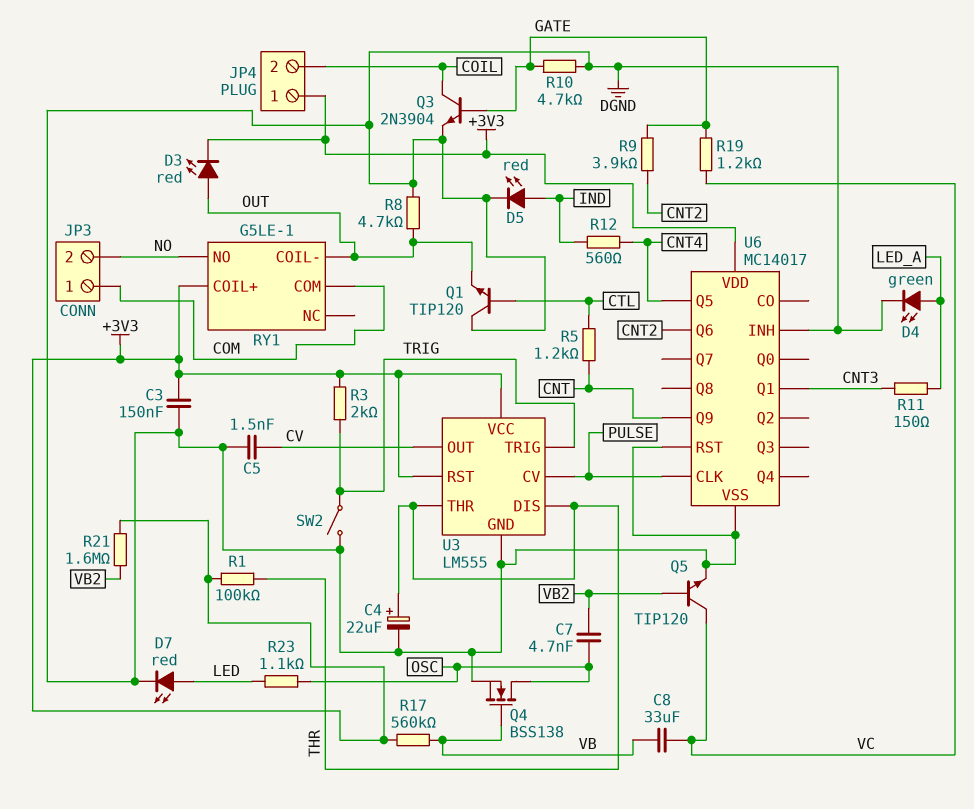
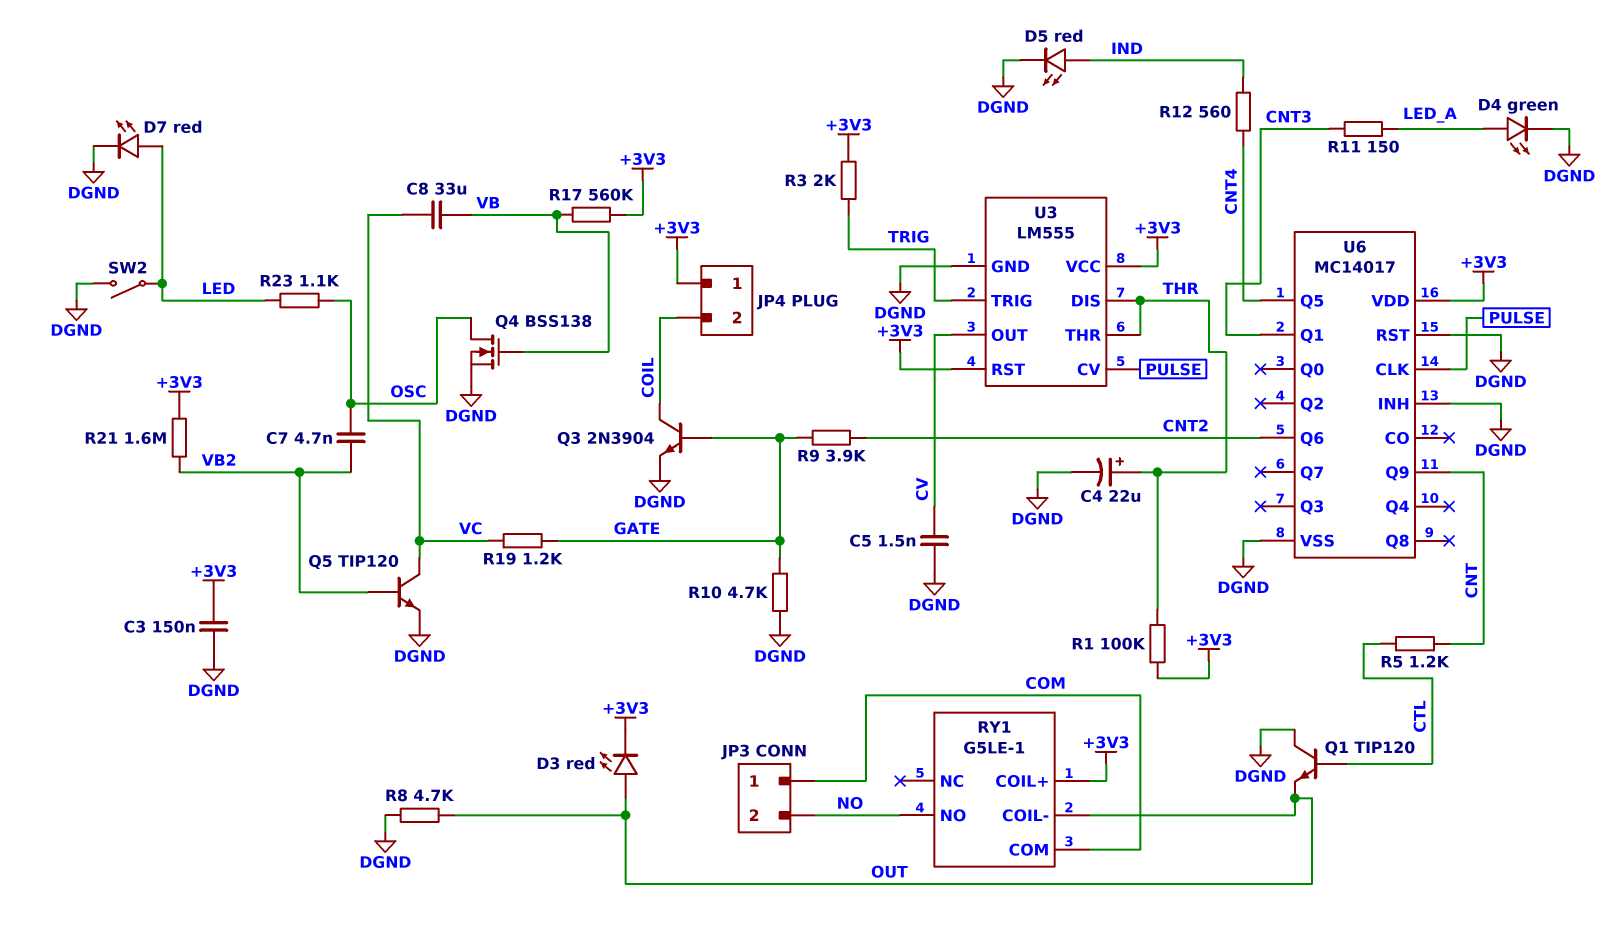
SW2: switch (DGND, TRIG) -> switch (DGND, LED)

